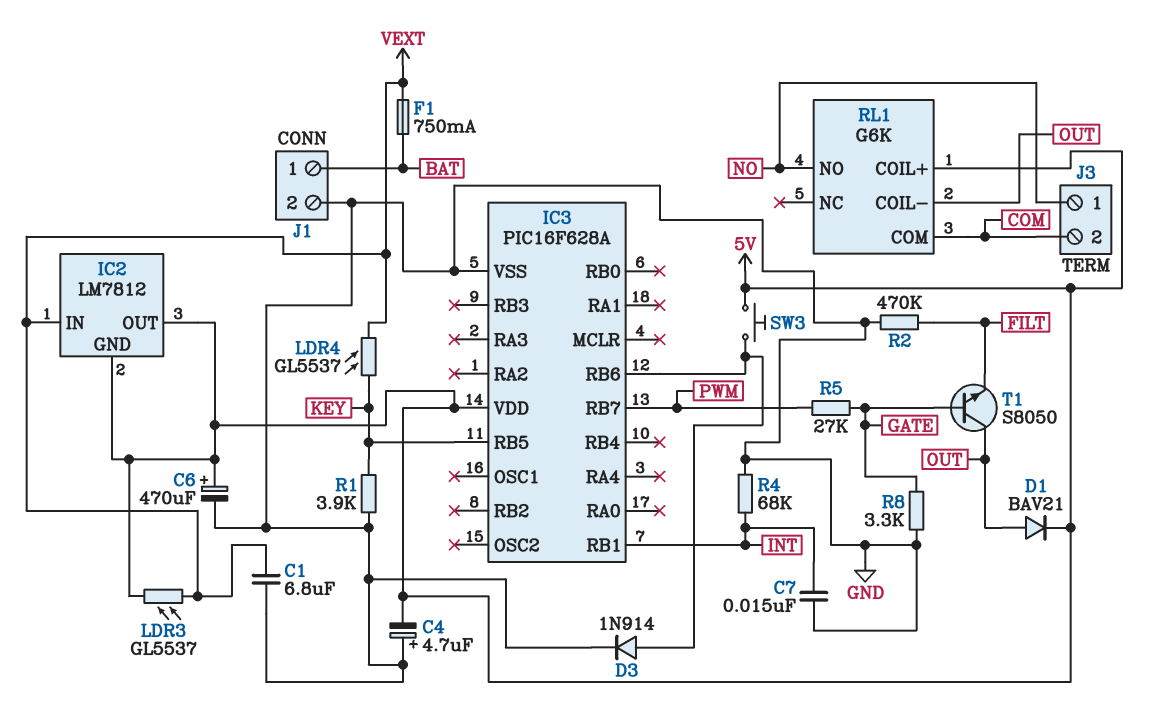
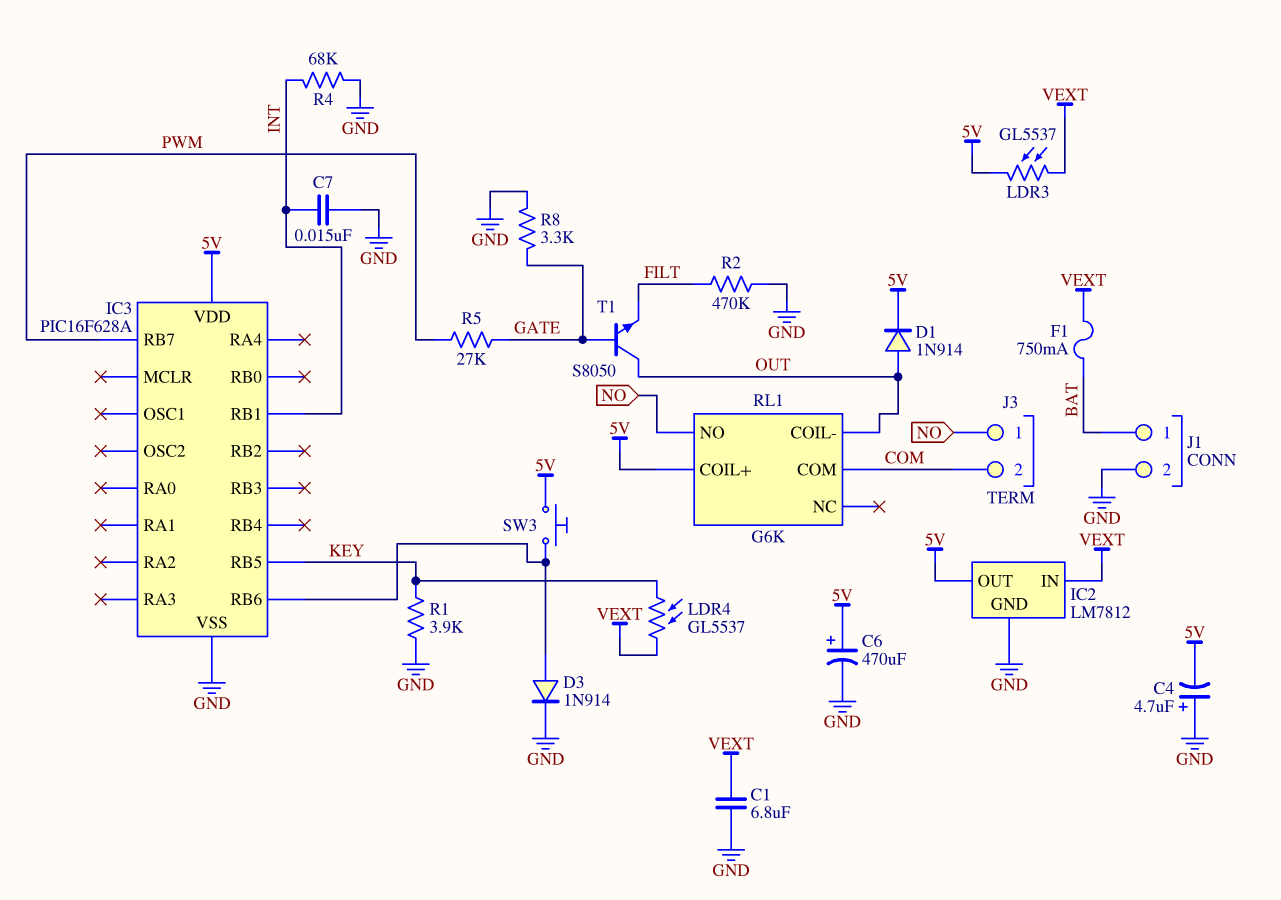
D1: diode BAV21 (A OUT, K 5V) -> diode 1N914 (A OUT, K 5V)
IC2 pin GND: 5V -> GND

